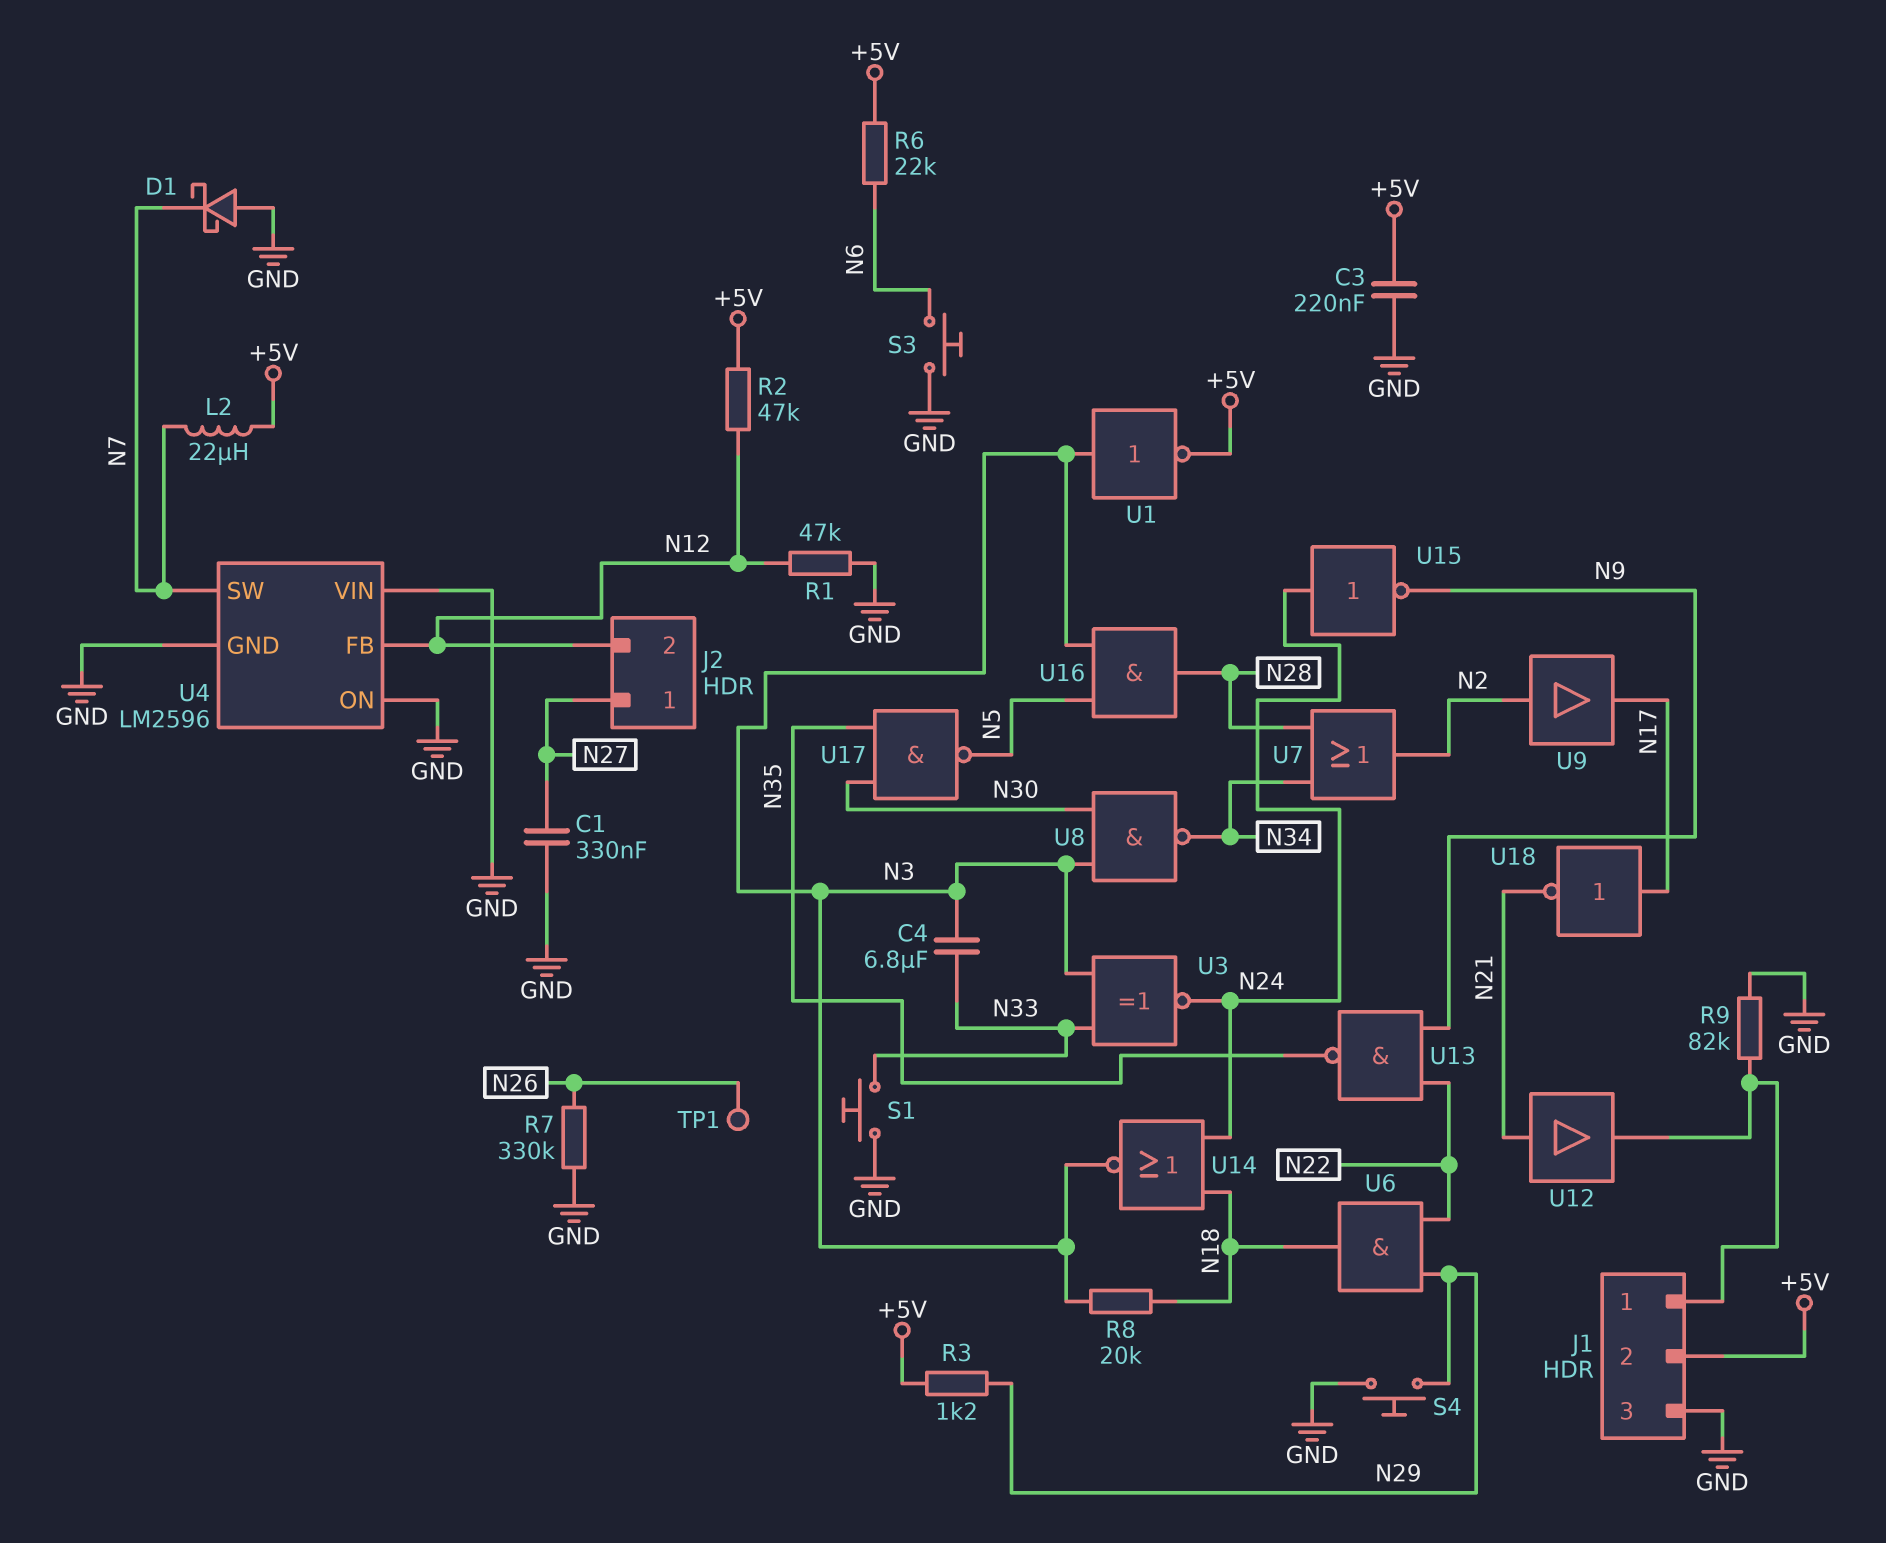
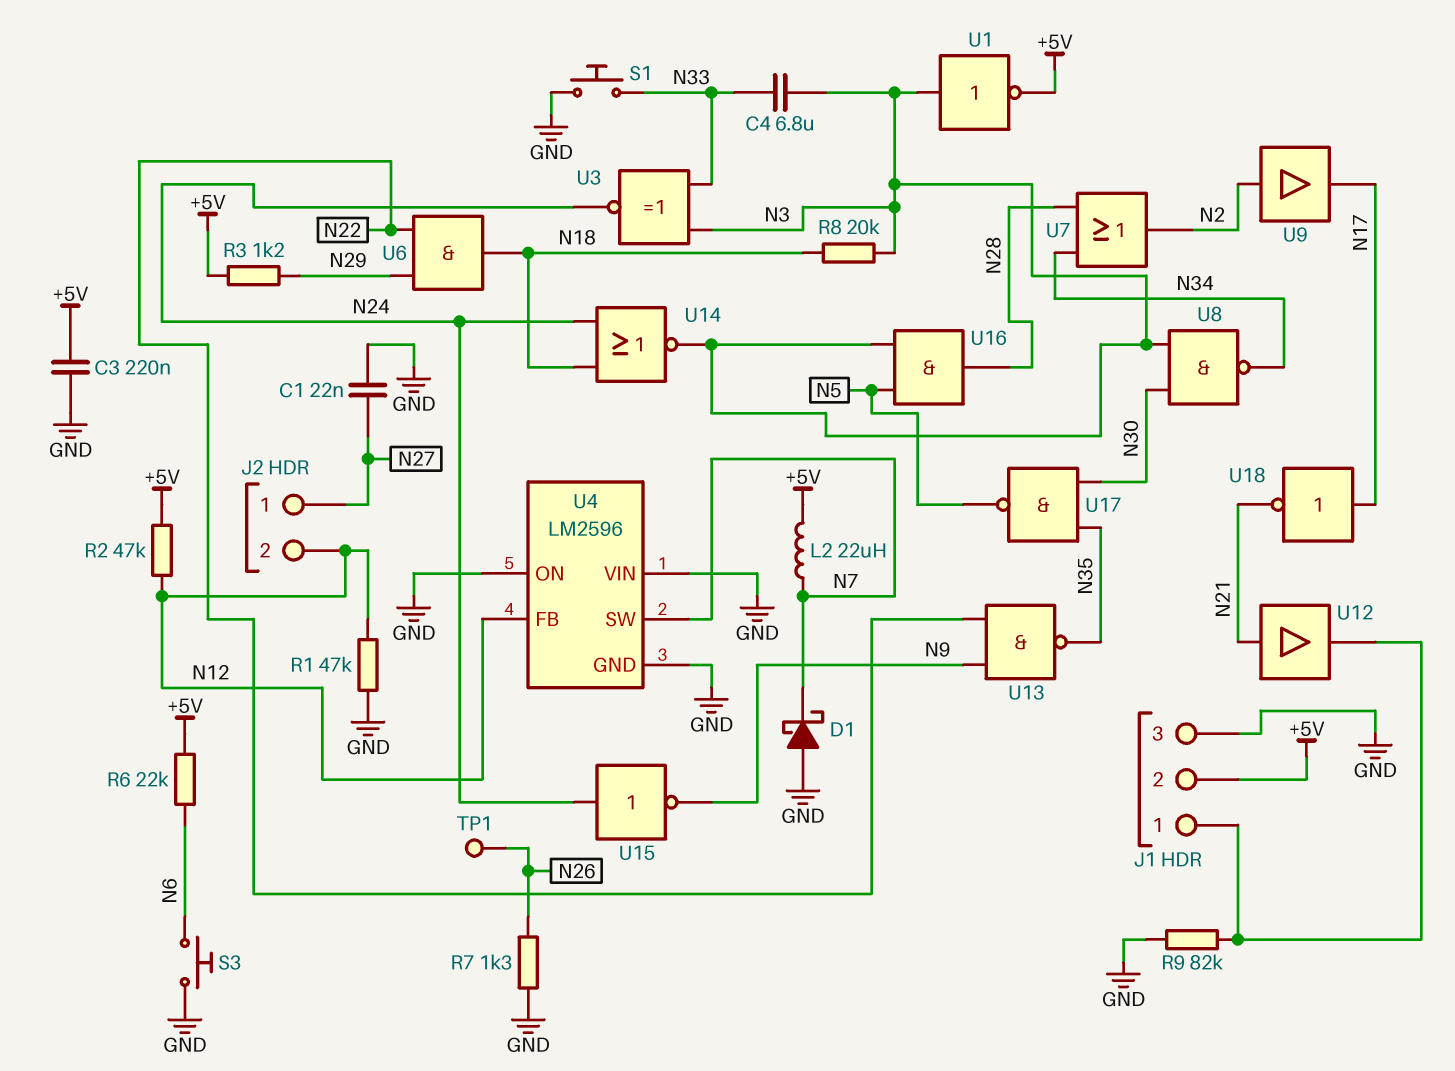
C1: 330nF (GND, N27) -> 22nF (GND, N27)
R7: 330k (GND, N26) -> 1.3k (GND, N26)
S4: button (GND, N29) -> none

